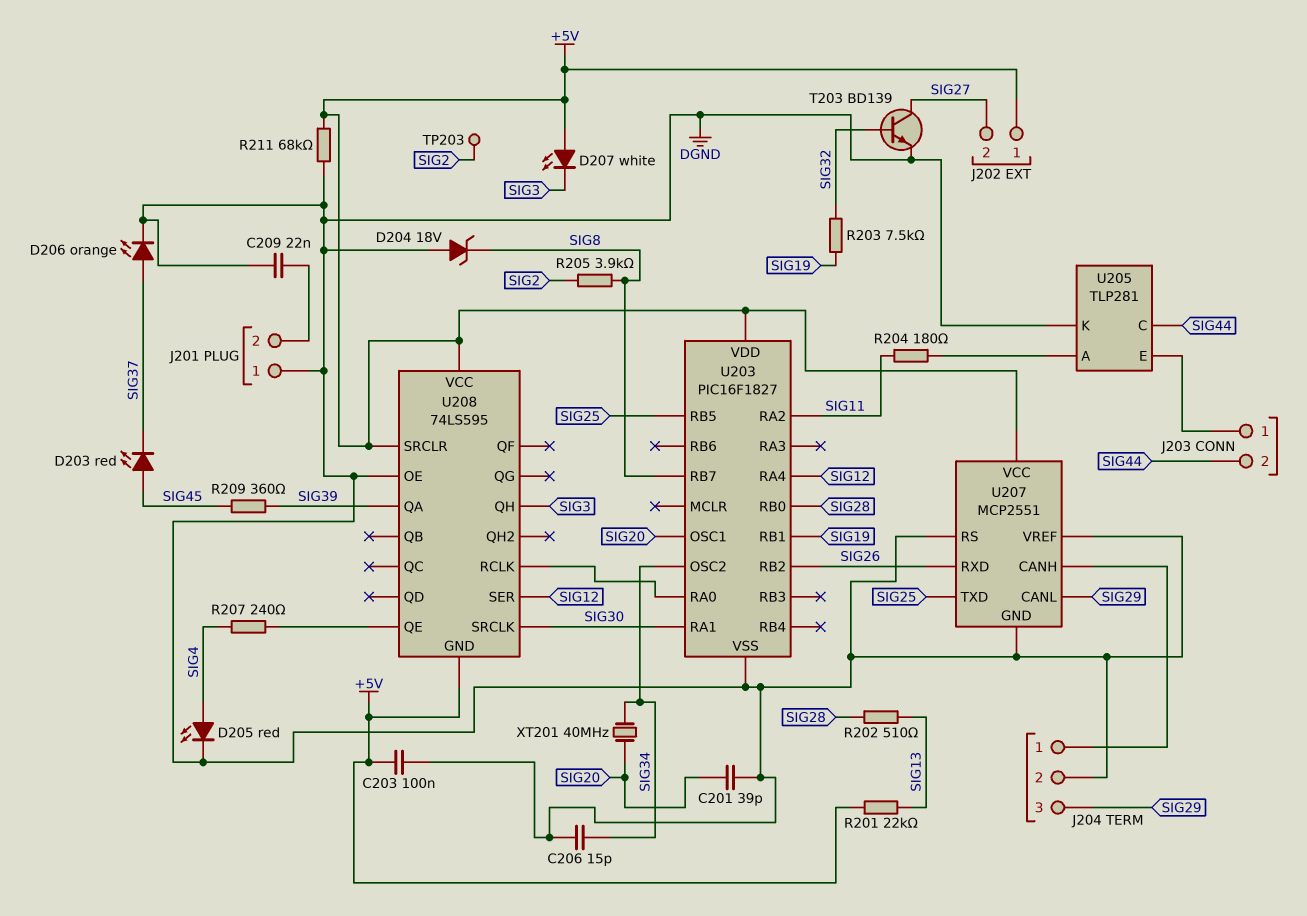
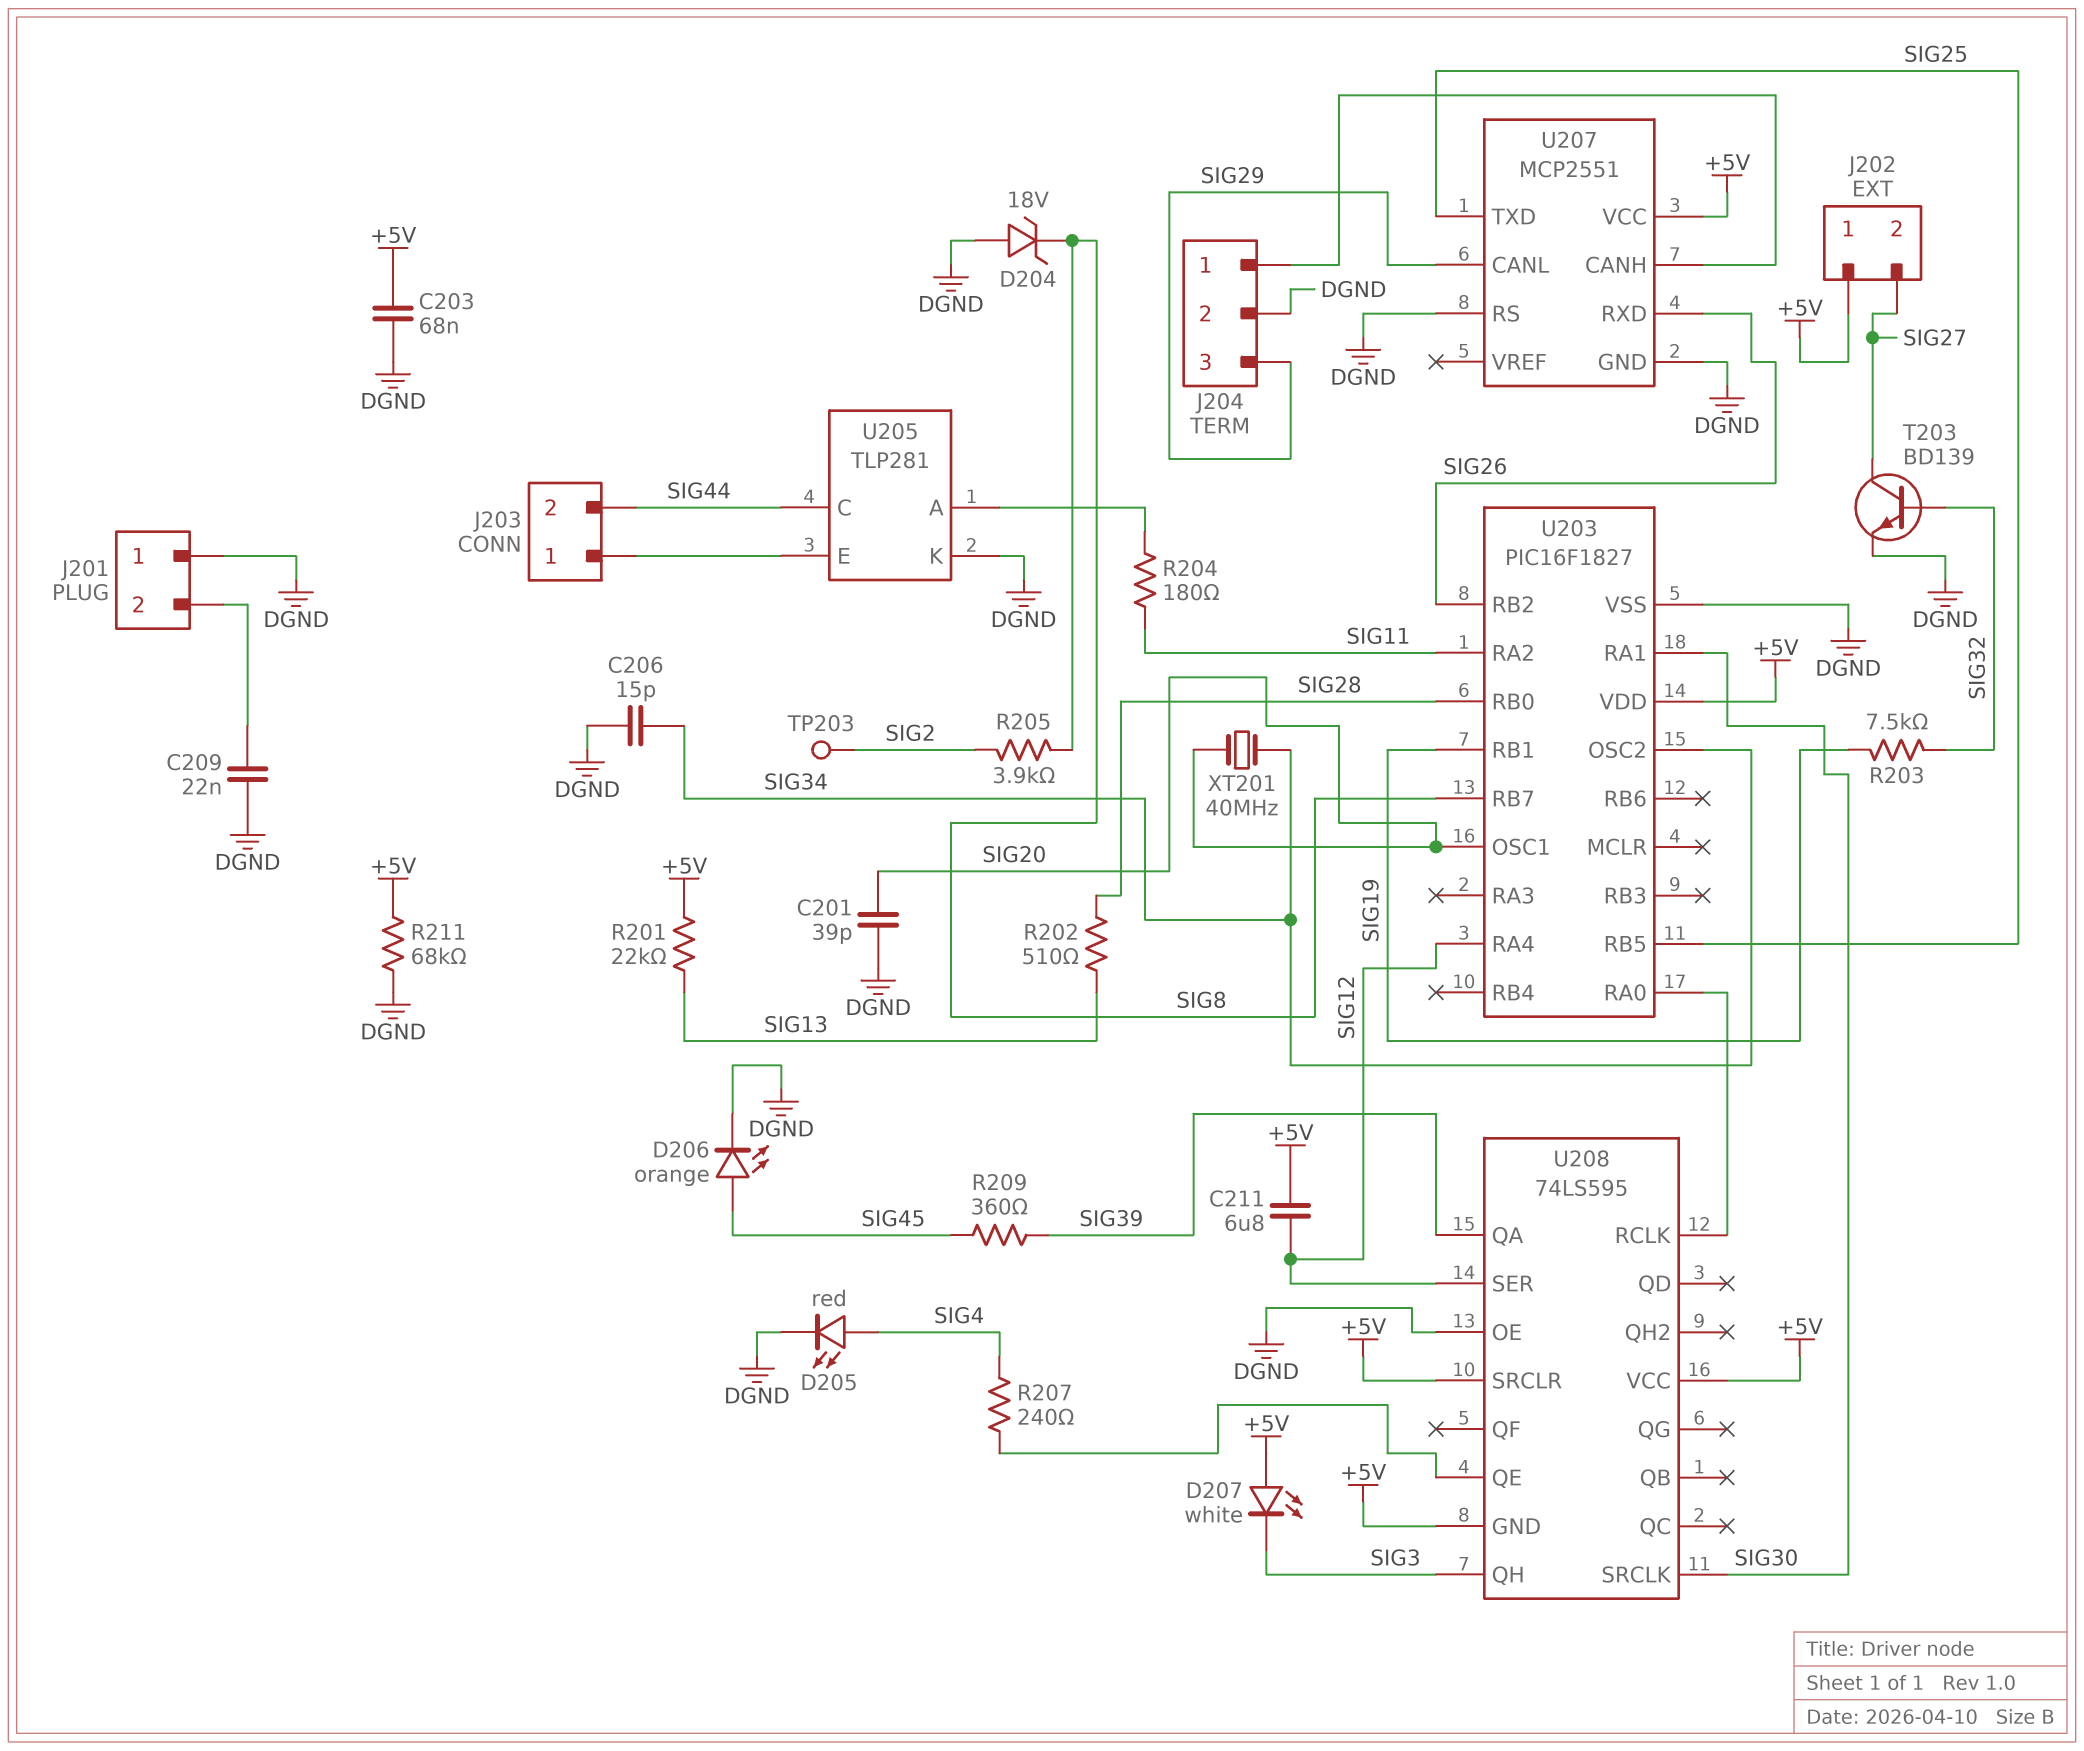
C203: 100nF (+5V, DGND) -> 68nF (+5V, DGND)
C211: none -> 6.8uF (+5V, SIG12)
D203: LED red (A SIG45, K SIG37) -> none
D206: LED orange (A SIG37, K DGND) -> LED orange (A SIG45, K DGND)
U207 pin VREF: DGND -> none

